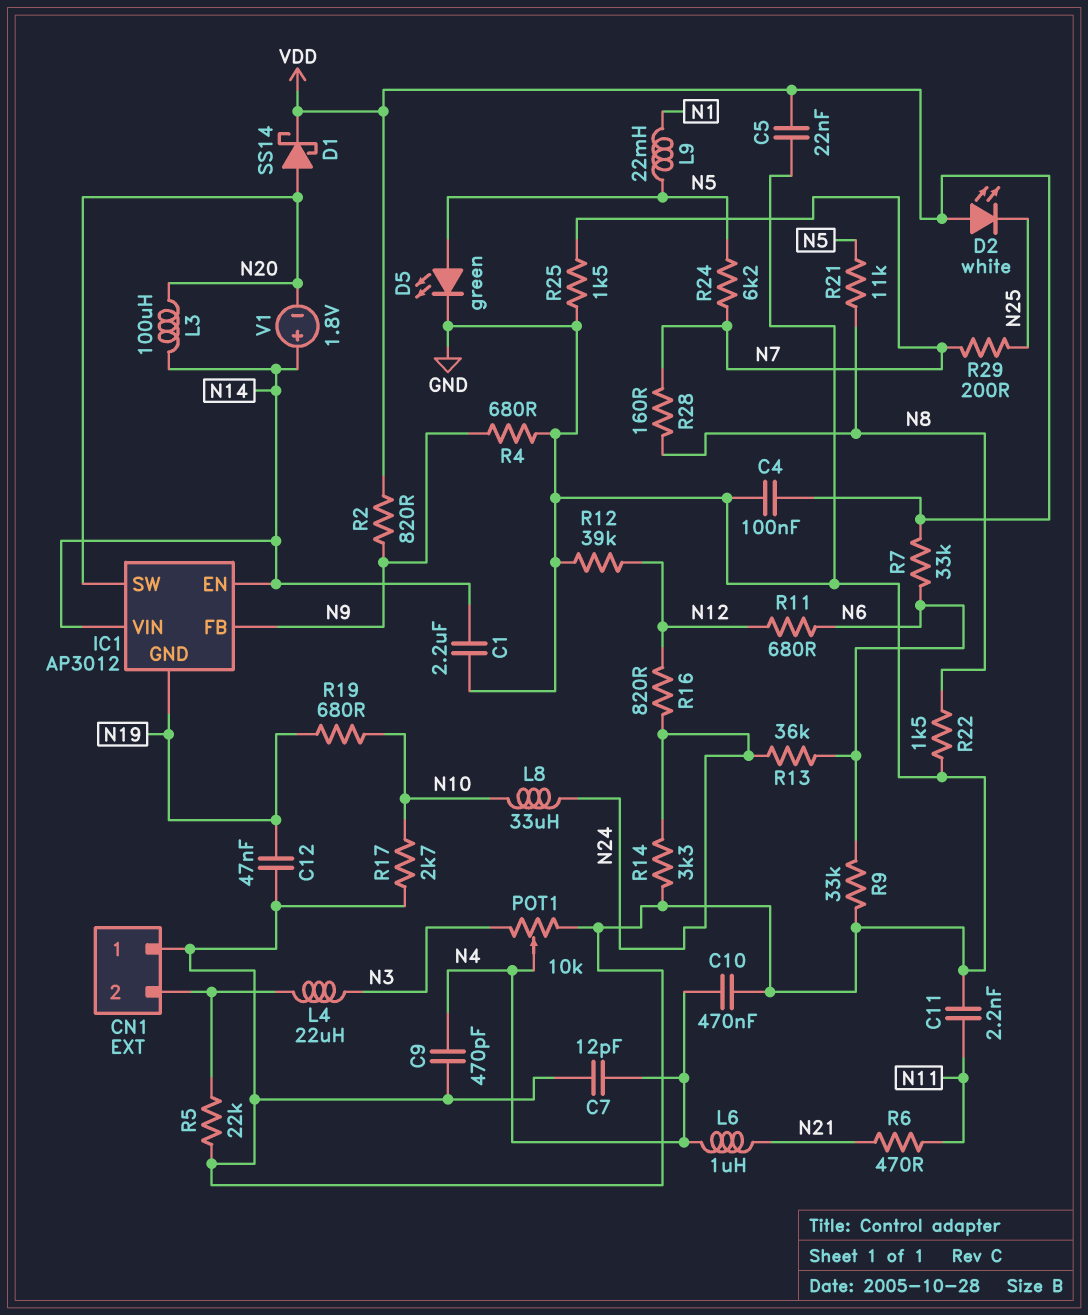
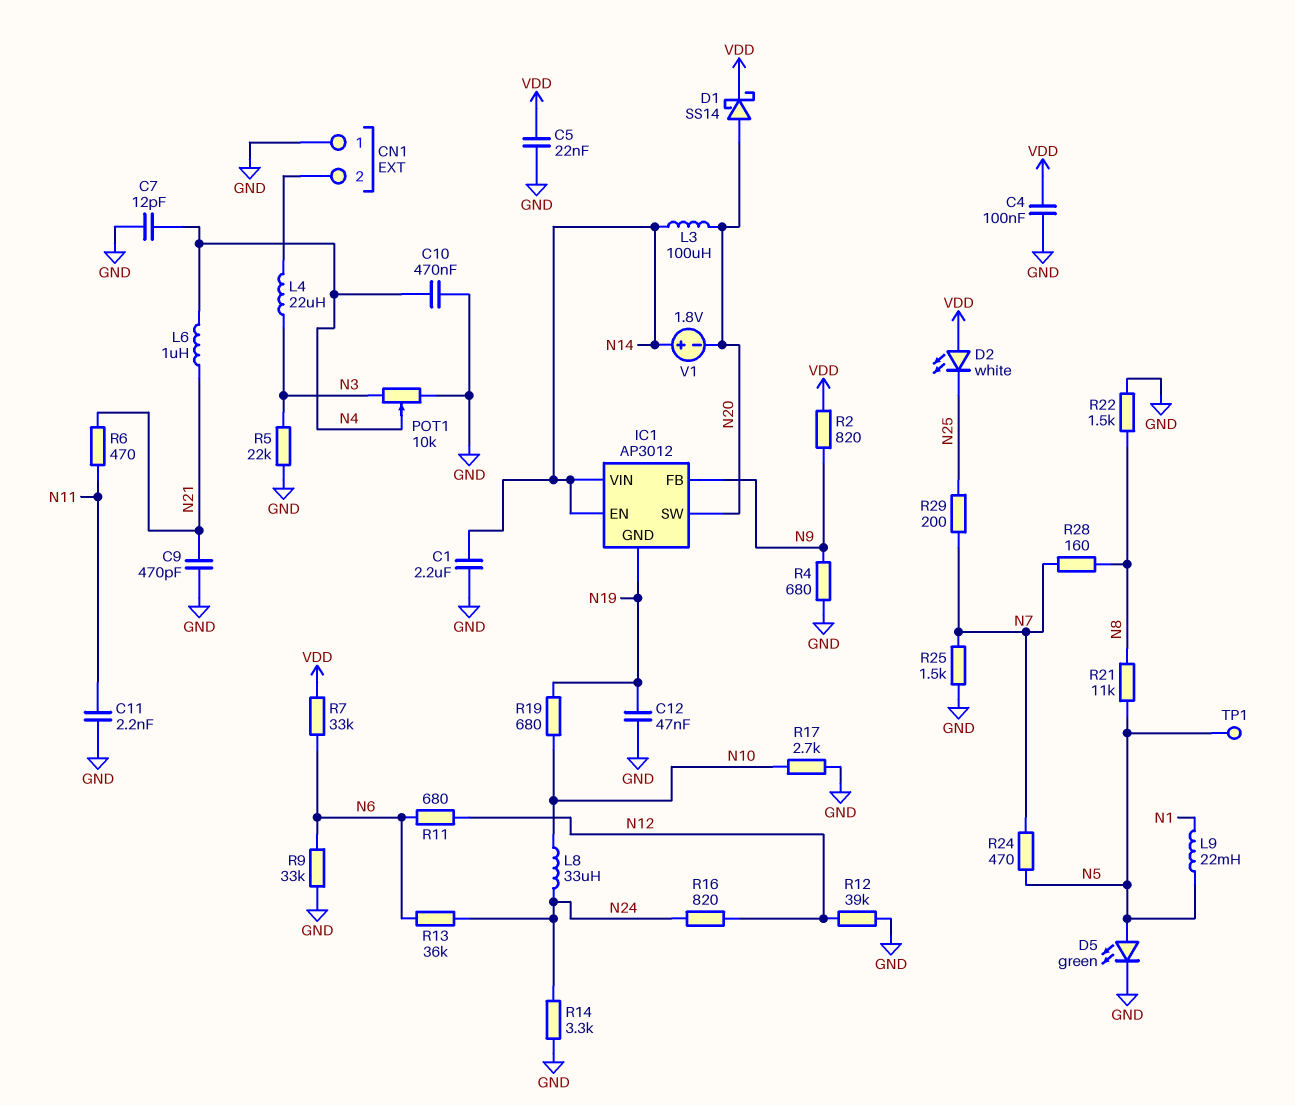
C9: 470pF (GND, N4) -> 470pF (GND, N21)
R5: 22k (CN1/2, GND) -> 22k (GND, N3)
R24: 6.2k (N5, N7) -> 470 (N5, N7)
TP1: none -> test point (N5)

